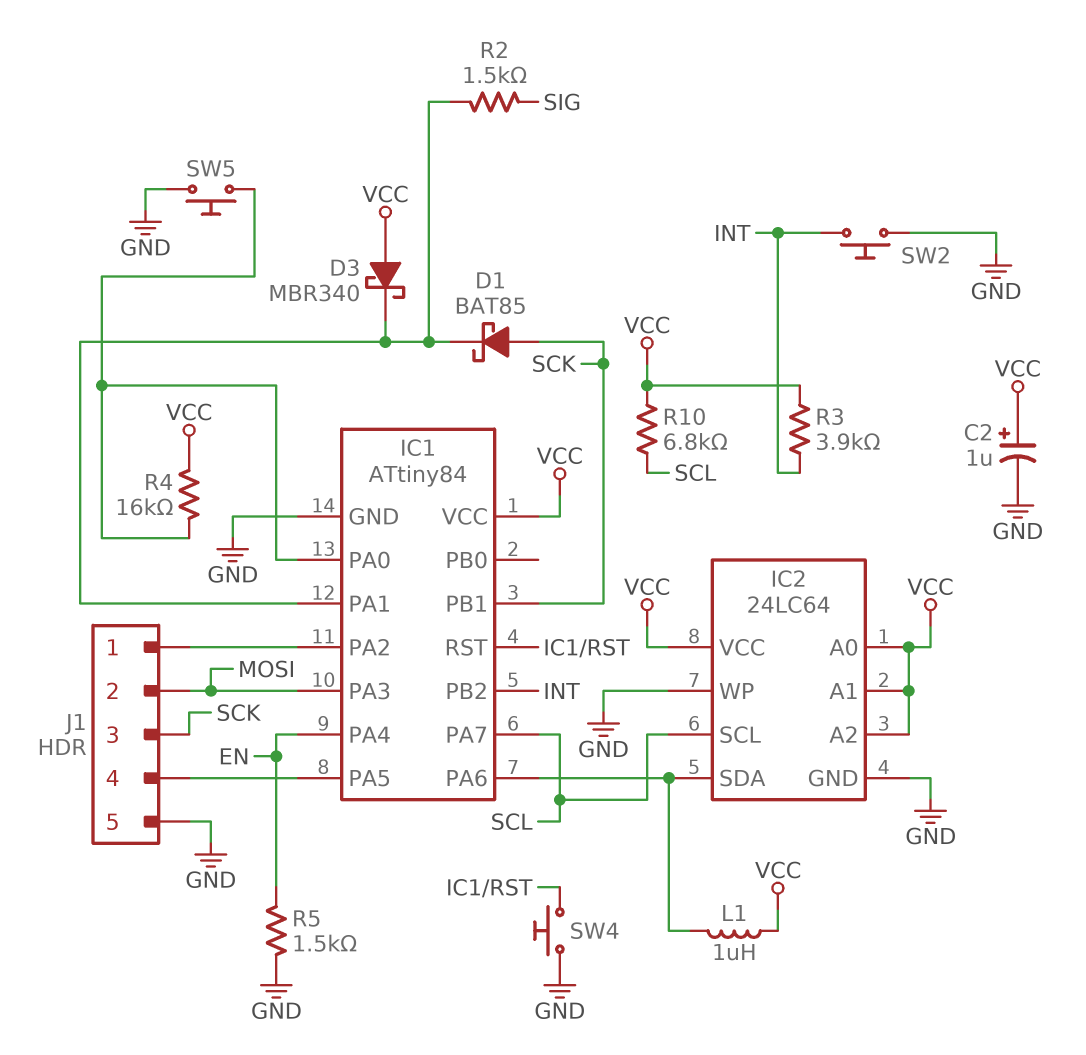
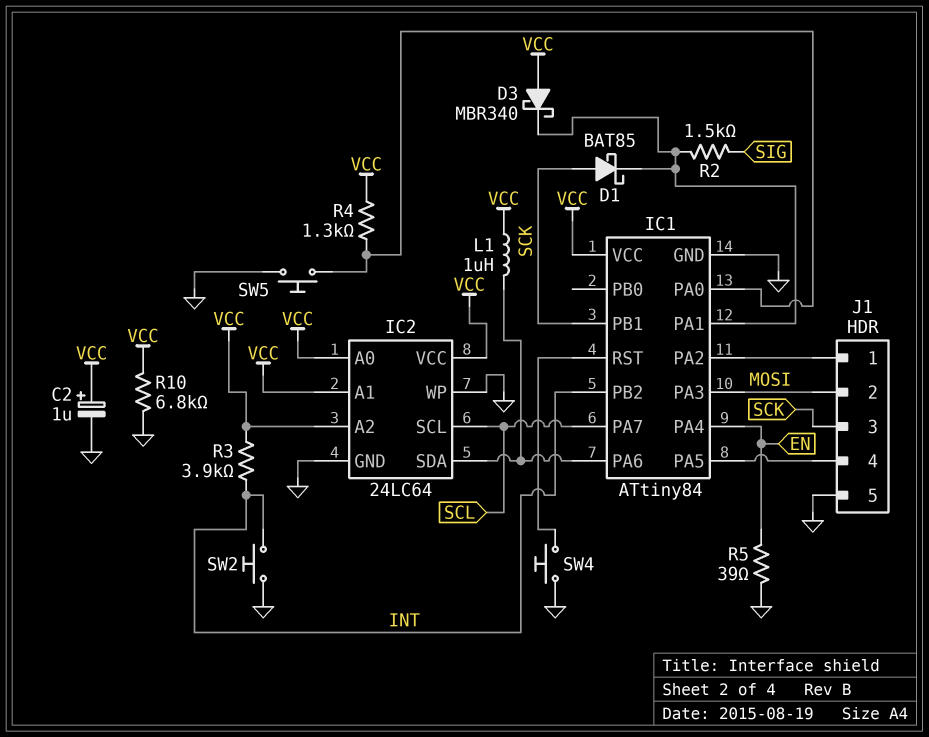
R4: 16k (IC1/PA0, VCC) -> 1.3k (IC1/PA0, VCC)
R5: 1.5k (EN, GND) -> 39 (EN, GND)
R10: 6.8k (SCL, VCC) -> 6.8k (GND, VCC)

